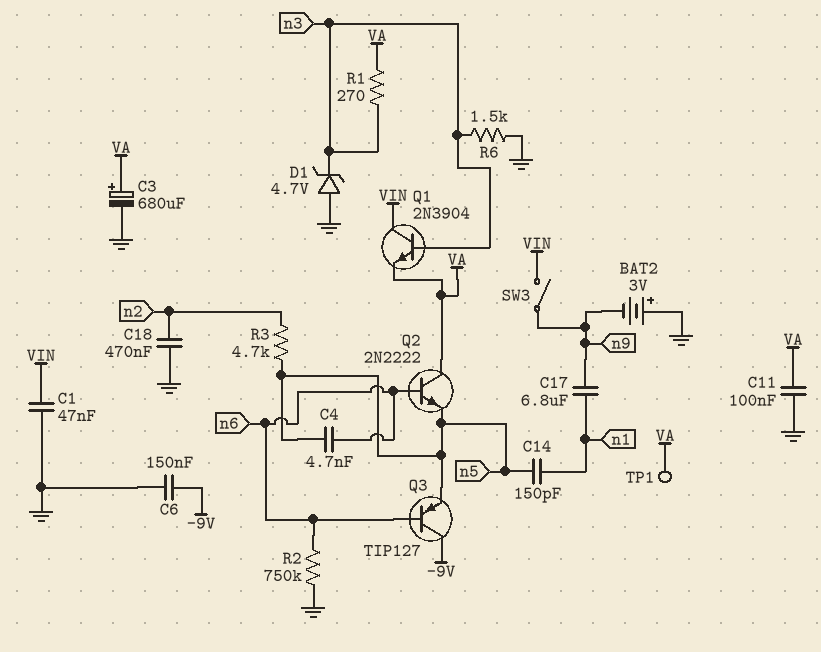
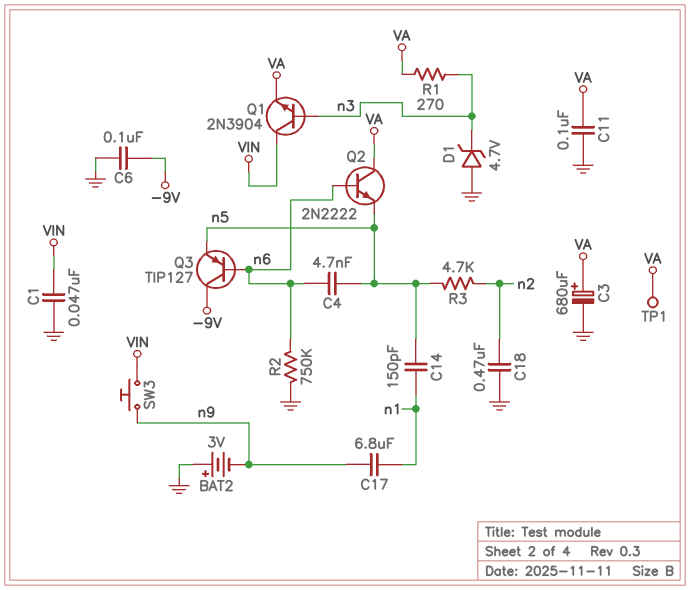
C6: 150nF (-9V, GND) -> 100nF (-9V, GND)
R6: 1.5k (GND, n3) -> none
SW3: switch (VIN, n9) -> button (VIN, n9)

